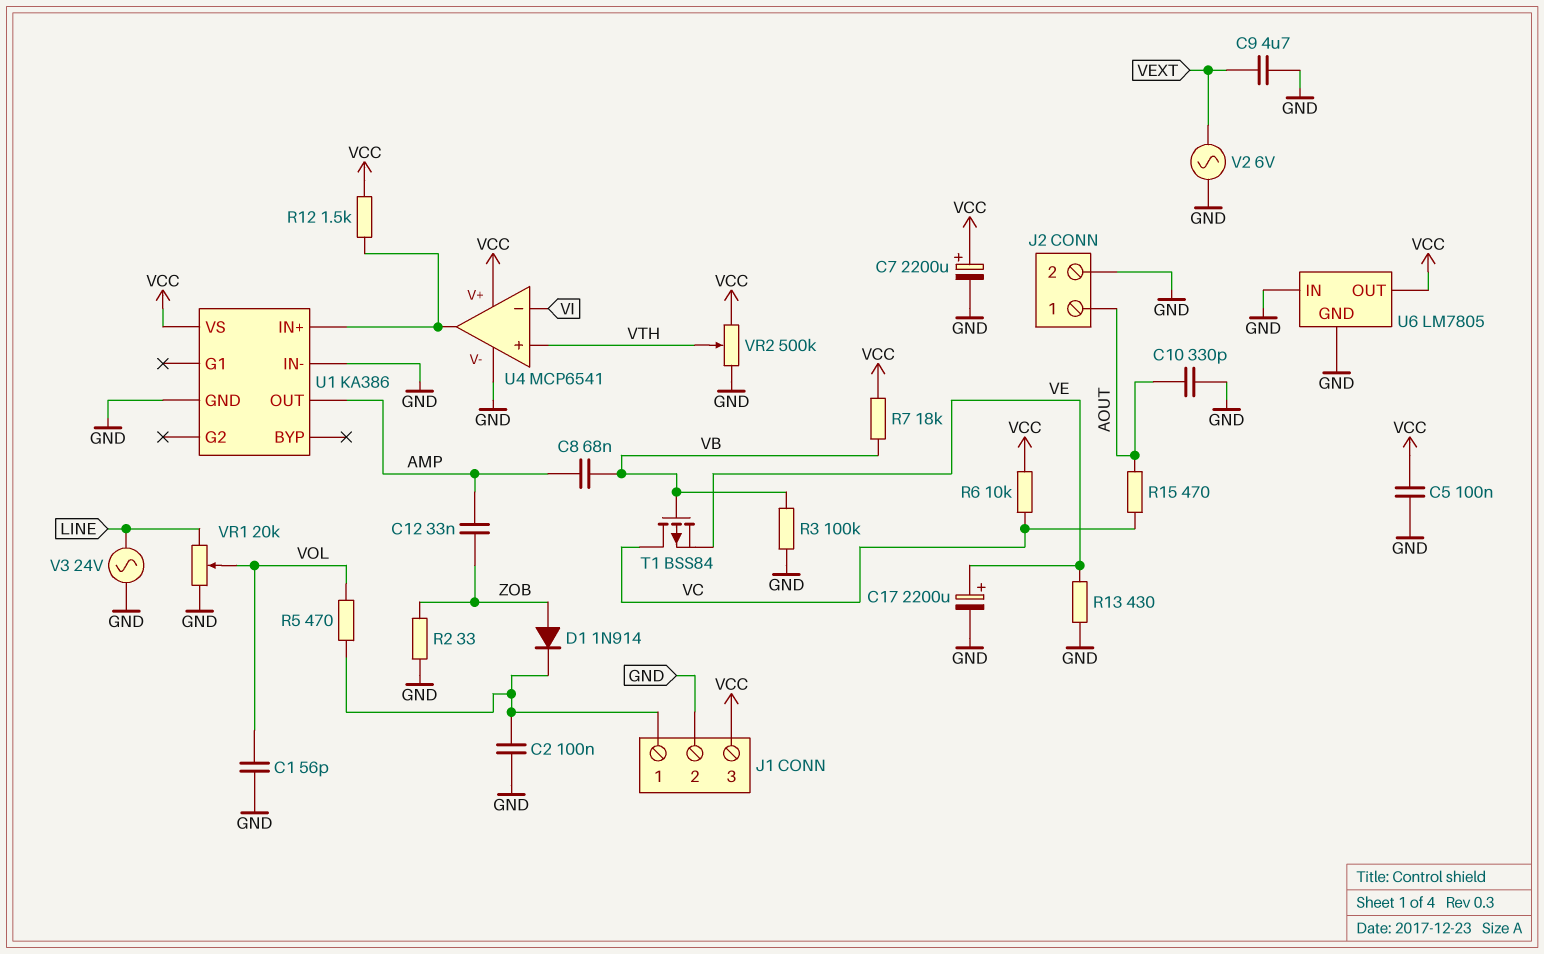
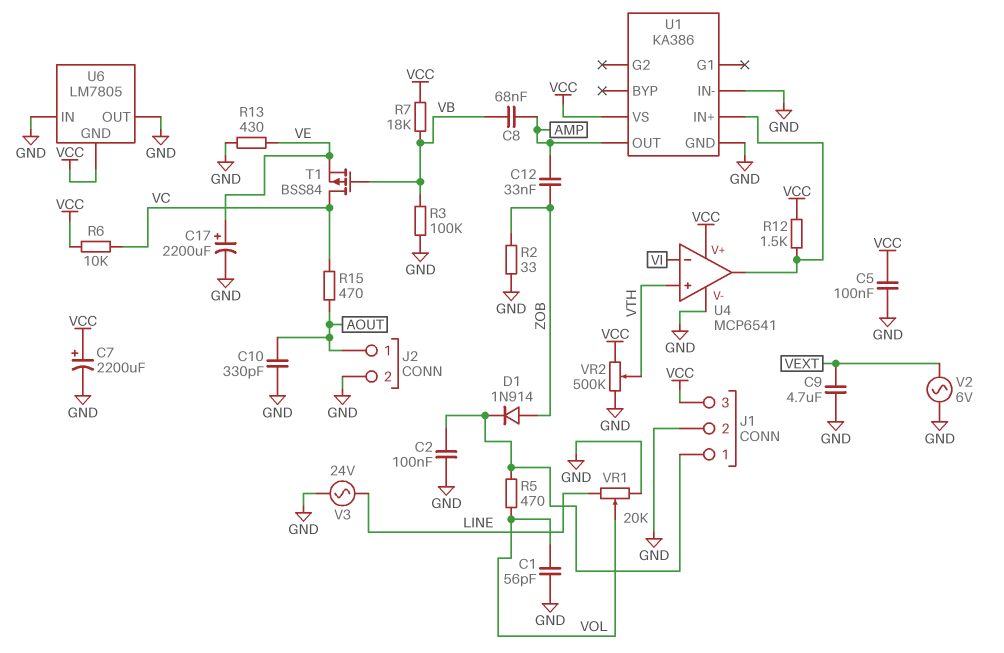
U6 pin GND: GND -> VCC
U6 pin OUT: VCC -> GND

